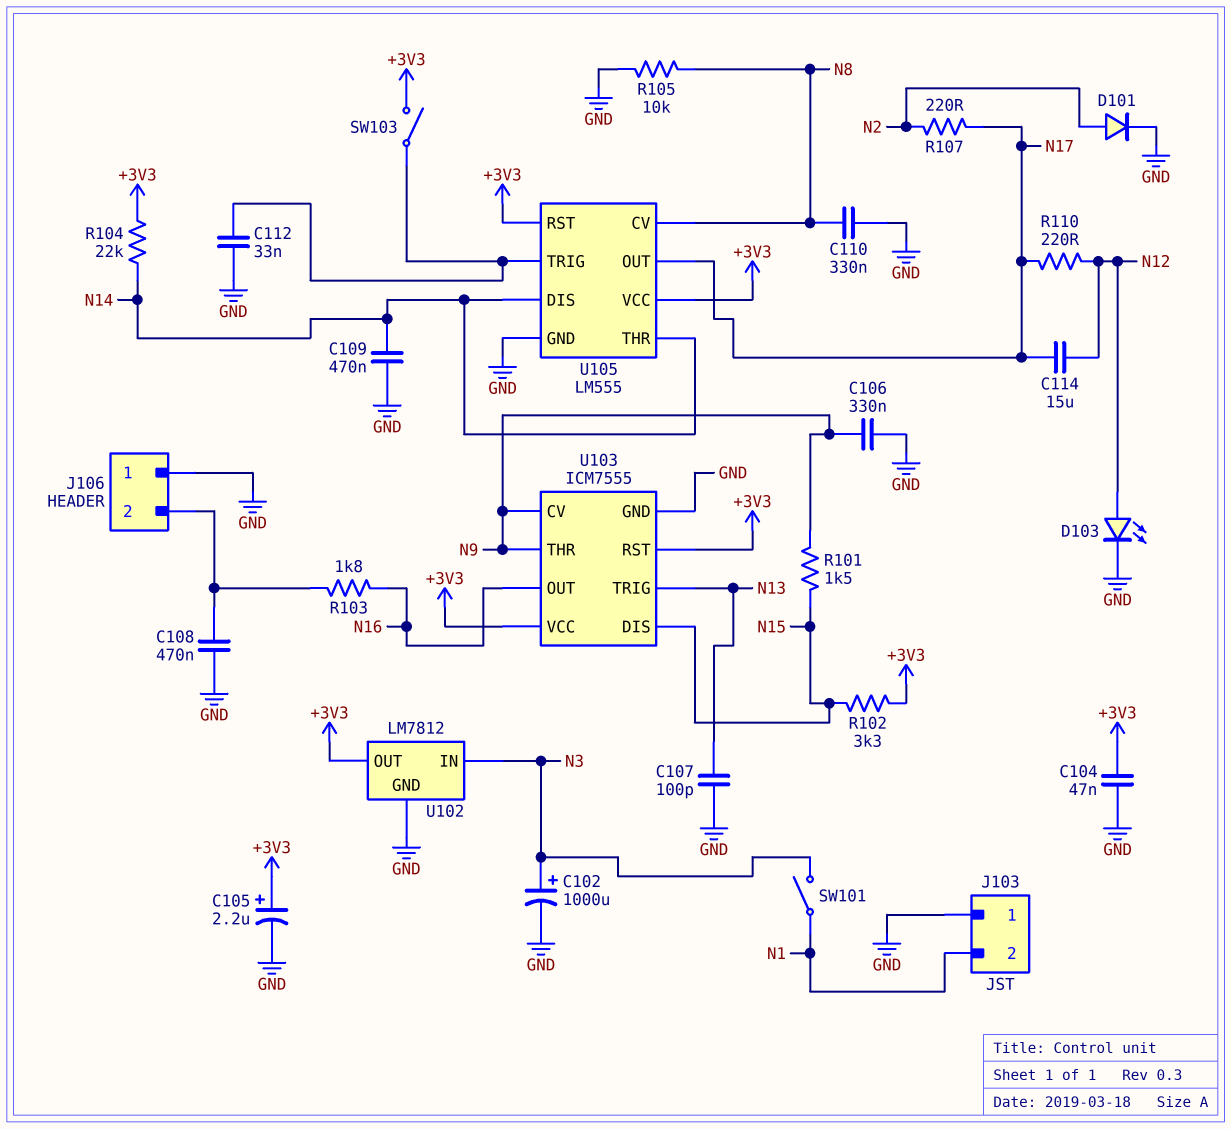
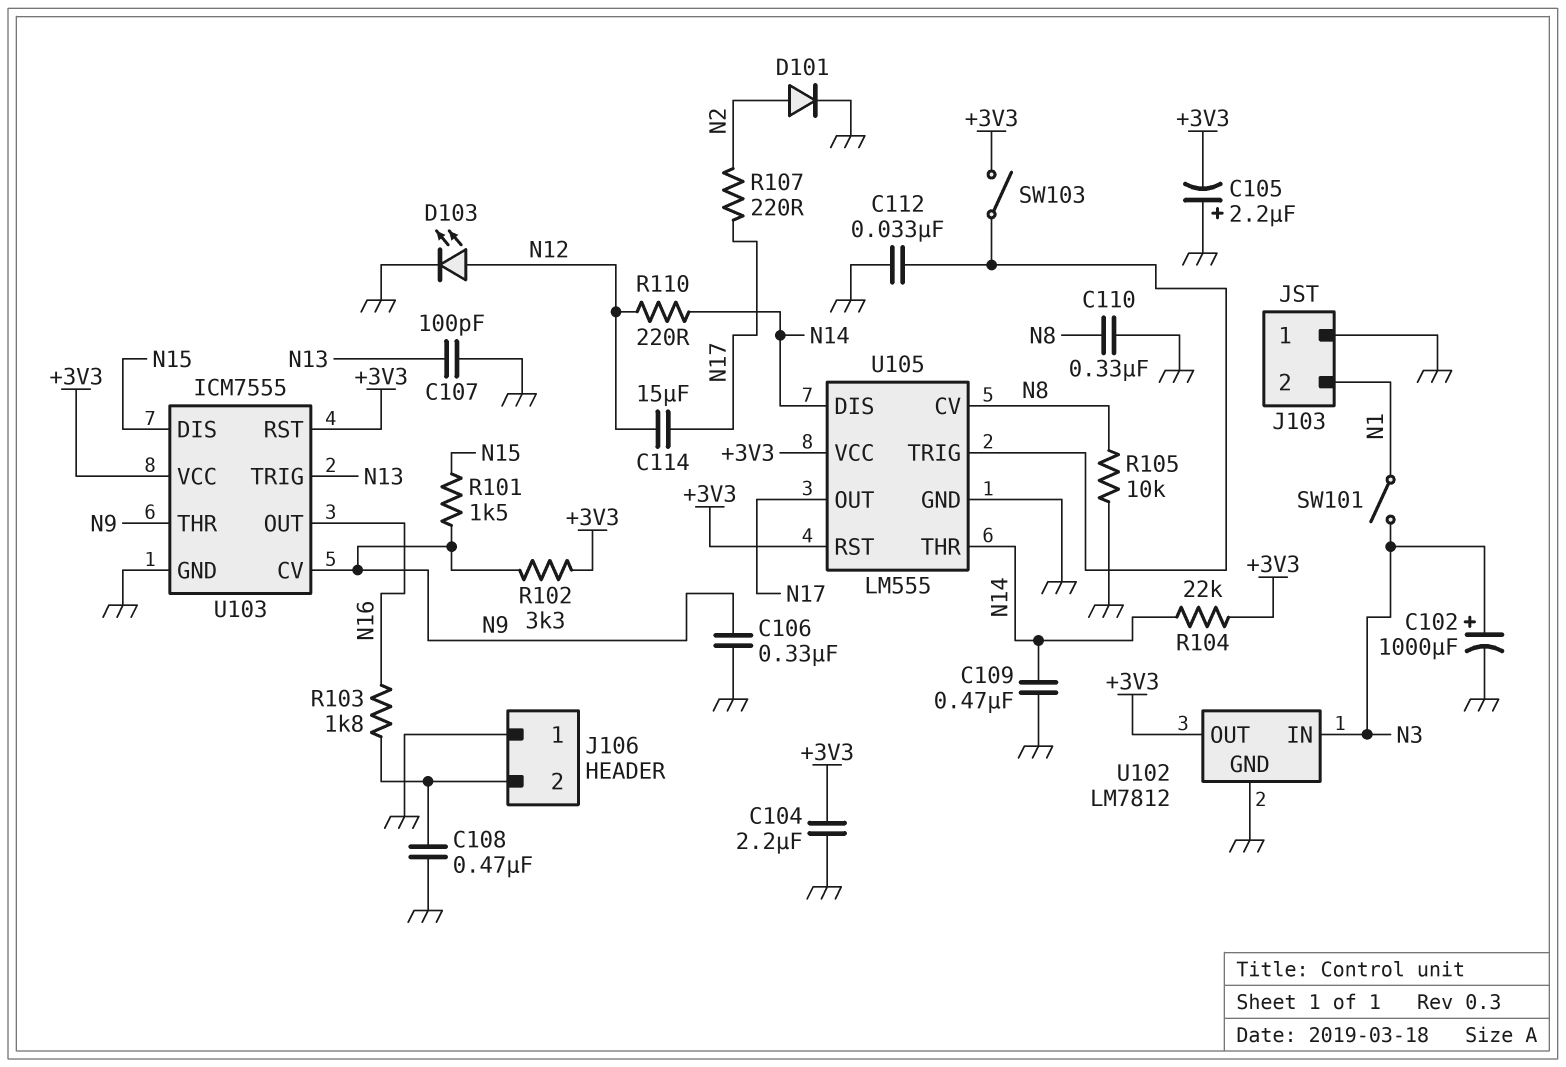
C104: 47nF (+3V3, GND) -> 2.2uF (+3V3, GND)
C105: 2.2uF (plus +3V3, minus GND) -> 2.2uF (plus GND, minus +3V3)
R102: 3.3k (+3V3, N15) -> 3.3k (+3V3, N9)
R110: 220 (N12, N17) -> 220 (N12, N14)

